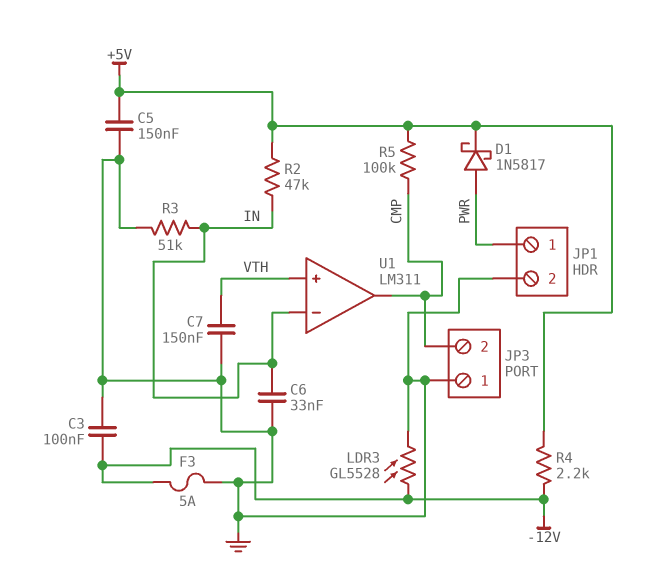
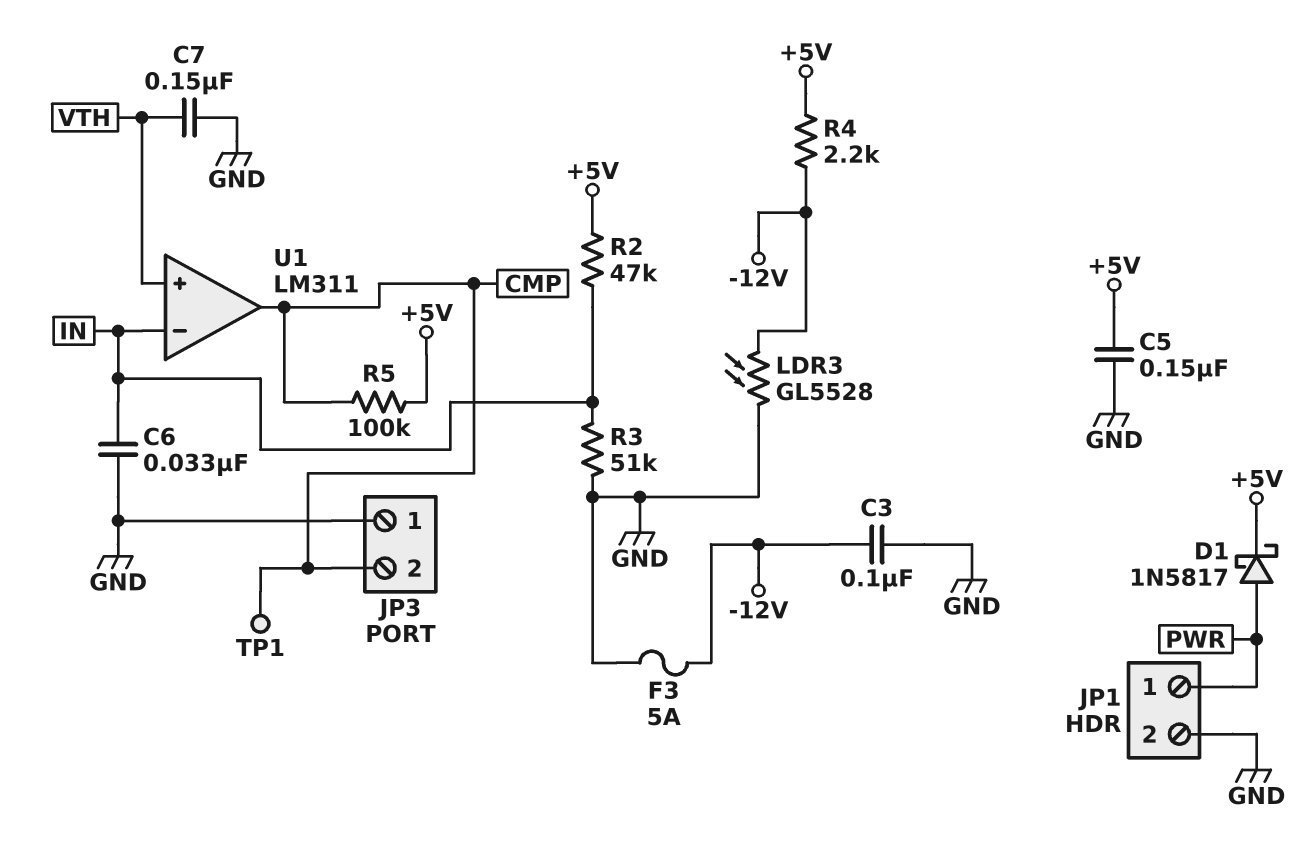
TP1: none -> test point (CMP)

